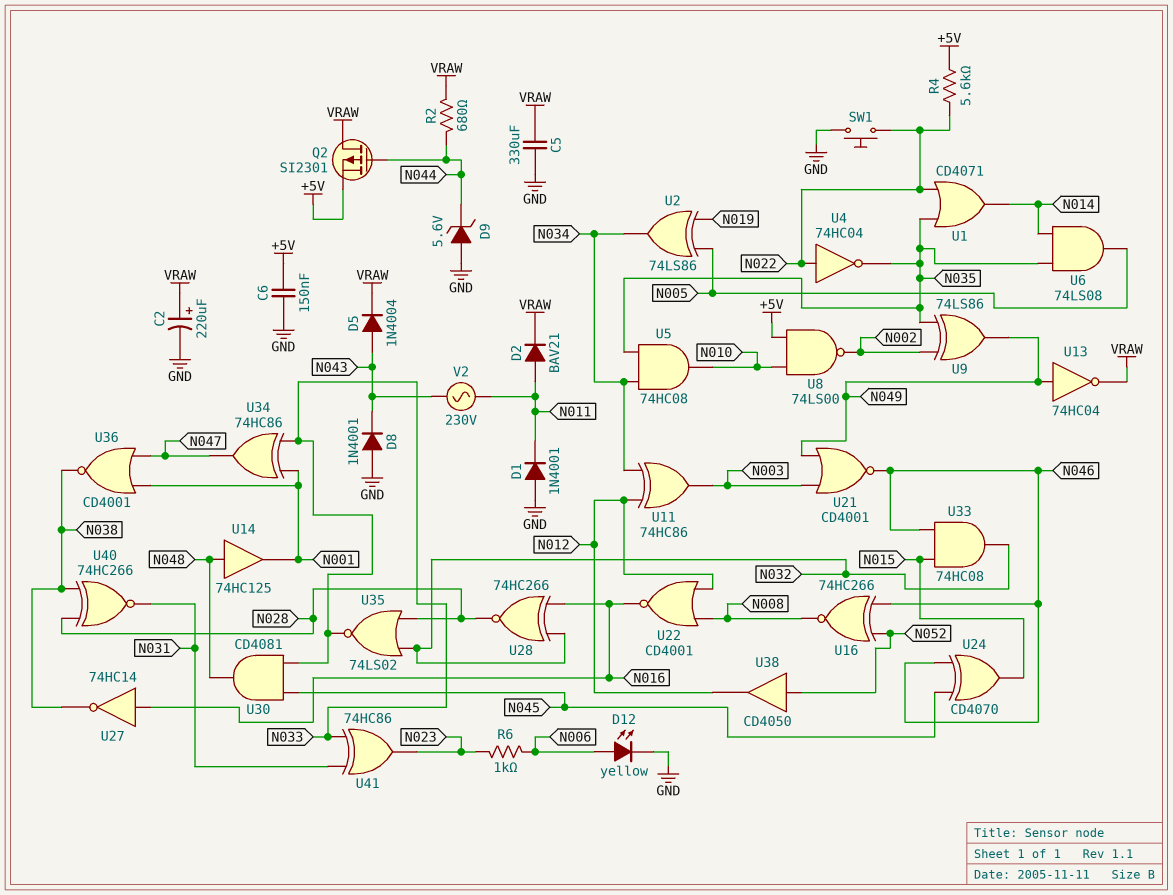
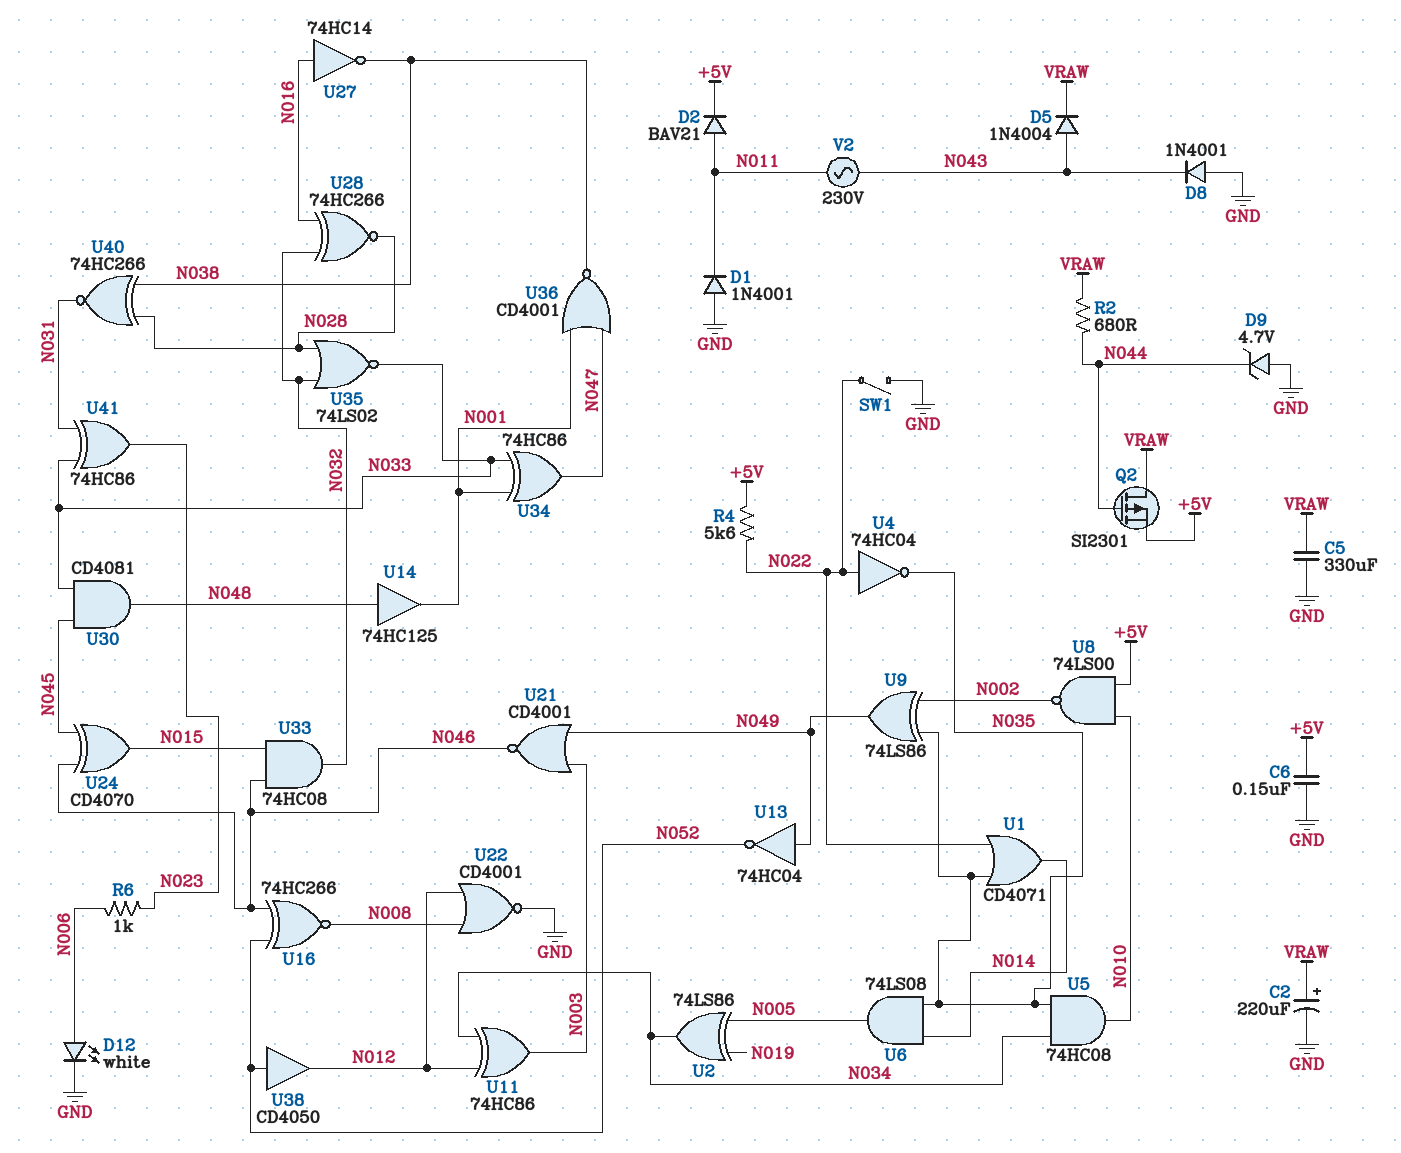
D2: diode BAV21 (A N011, K VRAW) -> diode BAV21 (A N011, K +5V)
D9: zener 5.6V (A GND, K N044) -> zener 4.7V (A GND, K N044)
D12: LED yellow (A N006, K GND) -> LED white (A N006, K GND)
SW1: button (GND, N022) -> switch (GND, N022)
U13: NOT 74HC04 (in N049, out VRAW) -> NOT 74HC04 (in N049, out N052)
U22: NOR CD4001 (in N008, in N012, out N016) -> NOR CD4001 (in N008, in N012, out GND)

